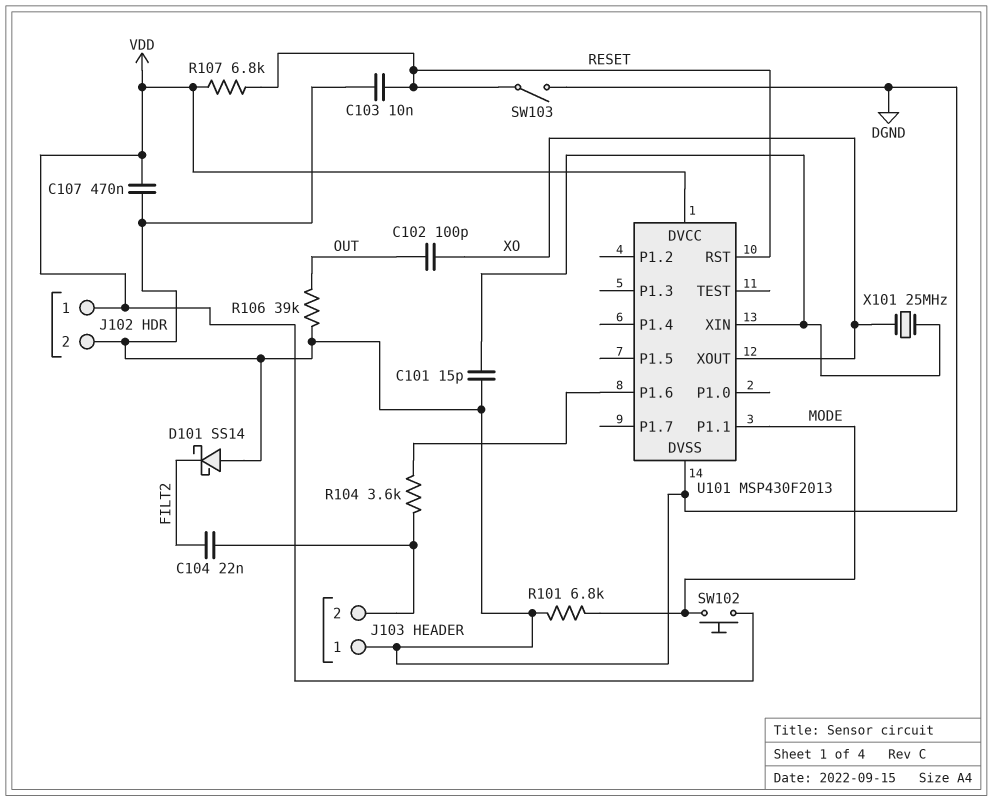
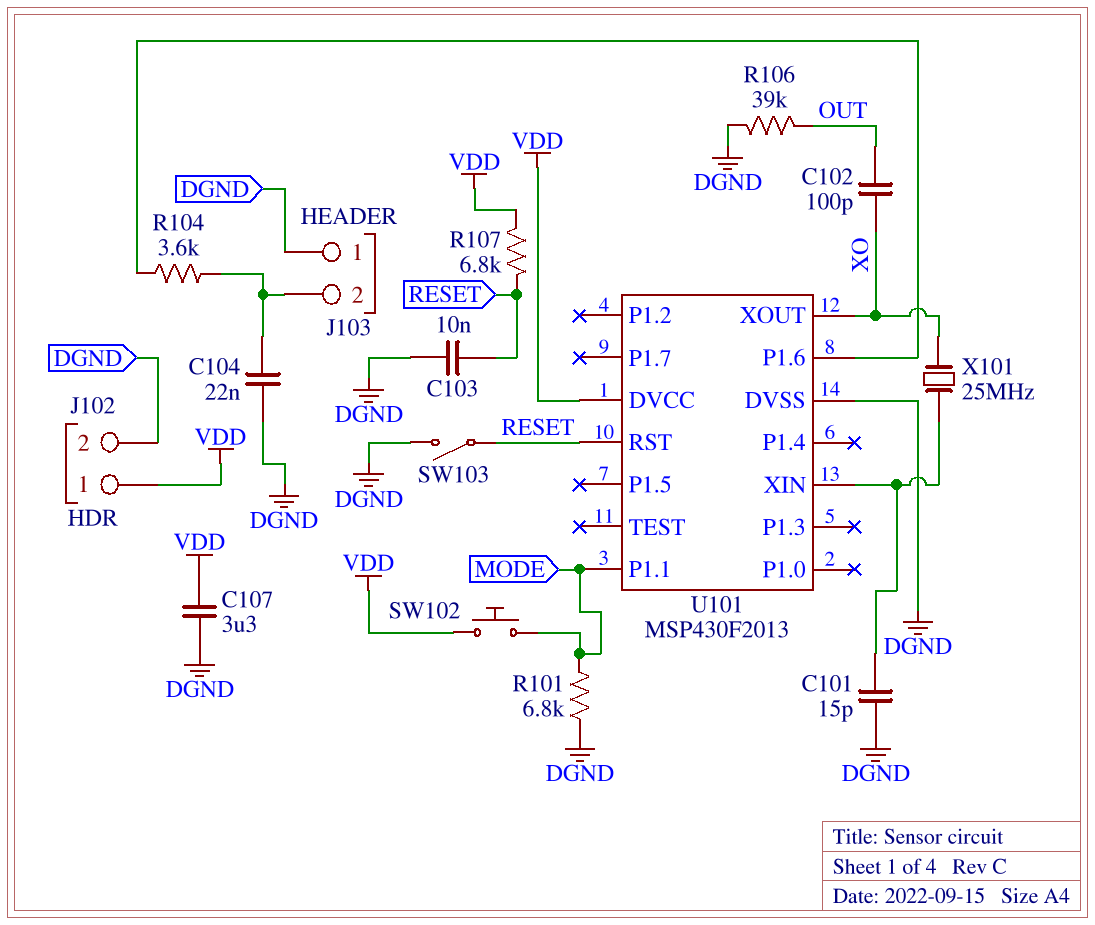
C104: 22nF (FILT2, J103/2) -> 22nF (DGND, J103/2)
C107: 470nF (DGND, VDD) -> 3.3uF (DGND, VDD)
D101: schottky SS14 (A DGND, K FILT2) -> none

